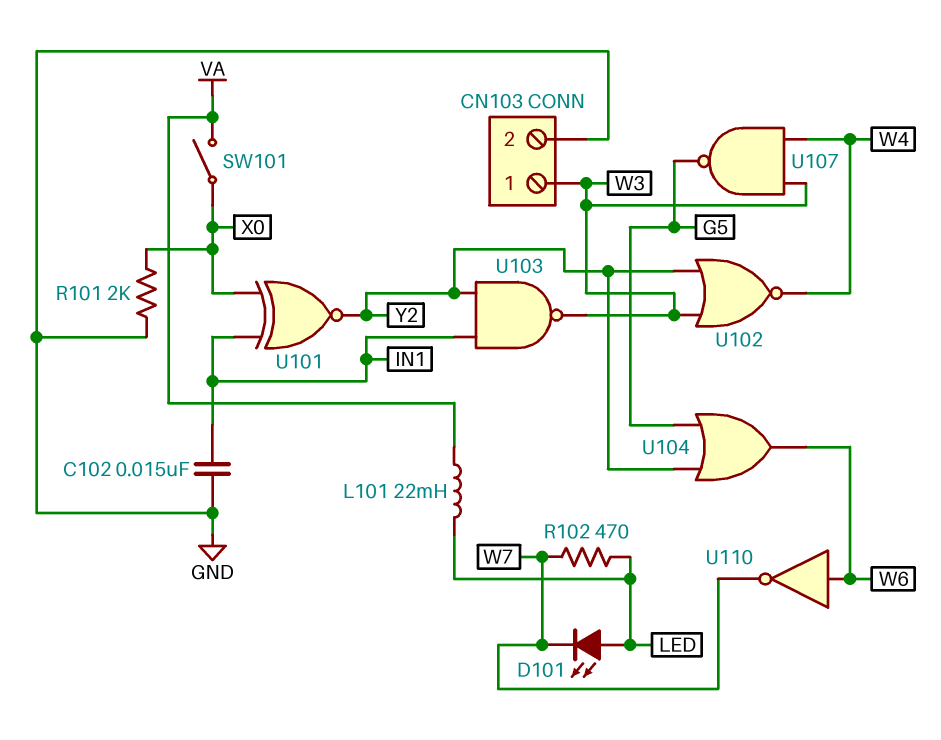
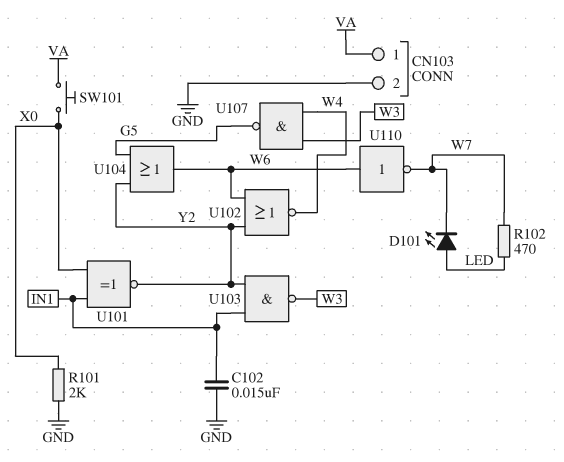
CN103 pin 1: W3 -> VA
L101: 22mH (LED, VA) -> none
SW101: switch (VA, X0) -> button (VA, X0)
U102: NOR (in W3, in Y2, out W4) -> NOR (in W6, in Y2, out W4)

